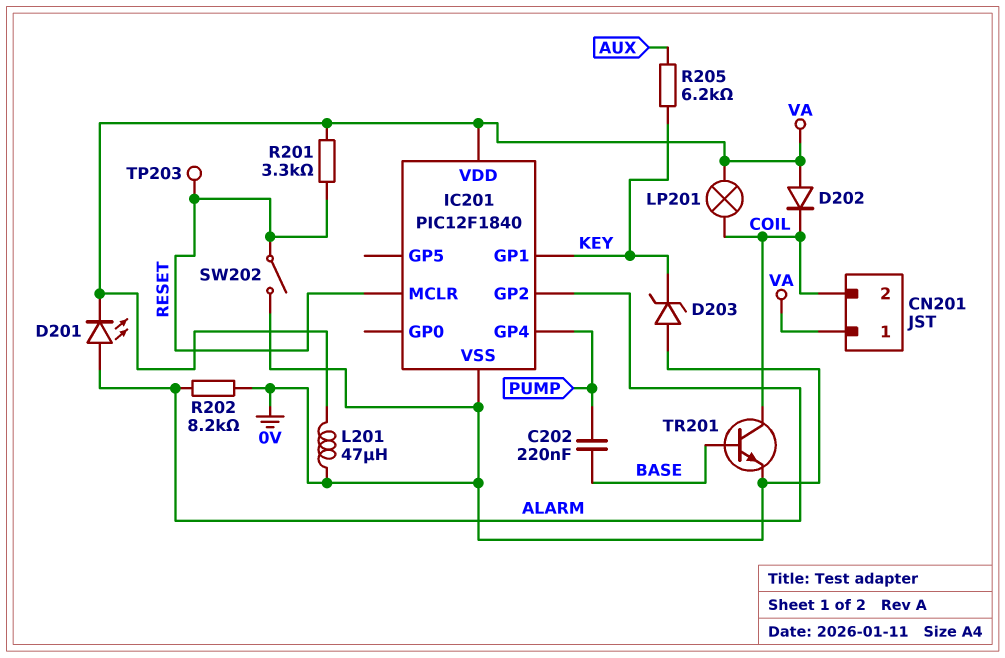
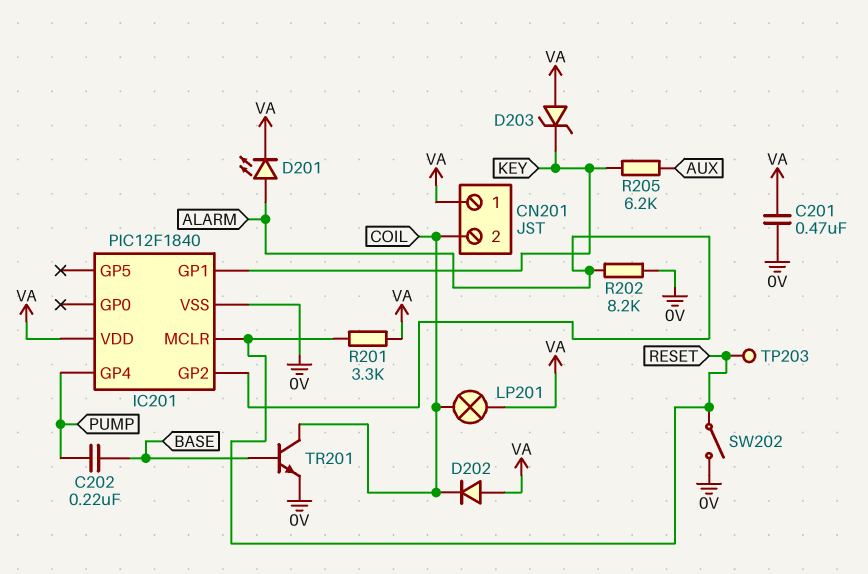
C201: none -> 470nF (0V, VA)
D203: zener (A 0V, K KEY) -> zener (A VA, K KEY)
L201: 47uH (0V, VA) -> none

